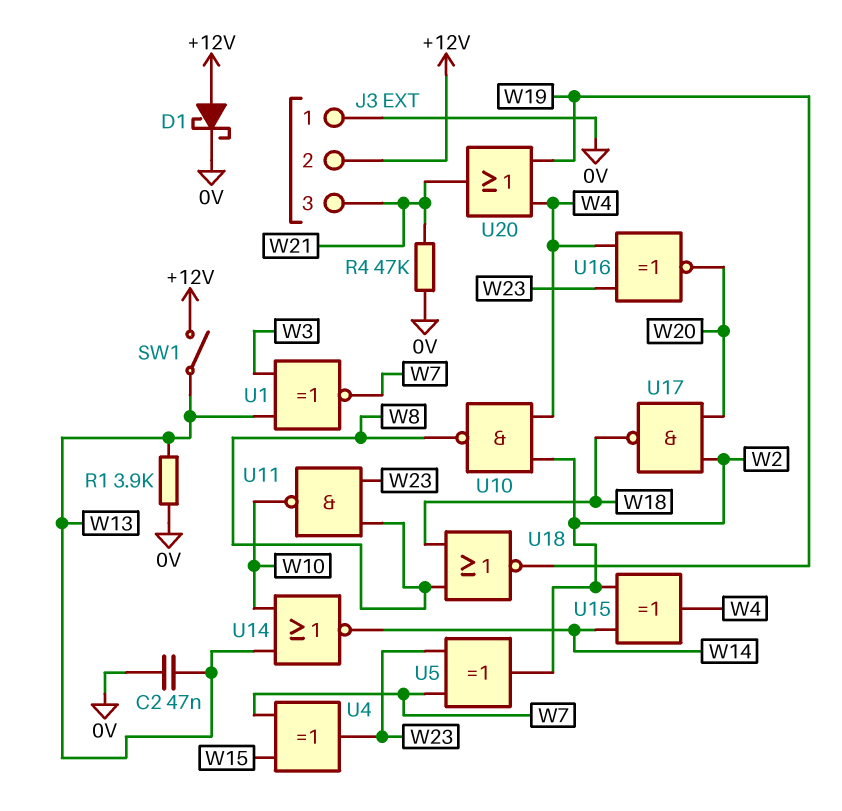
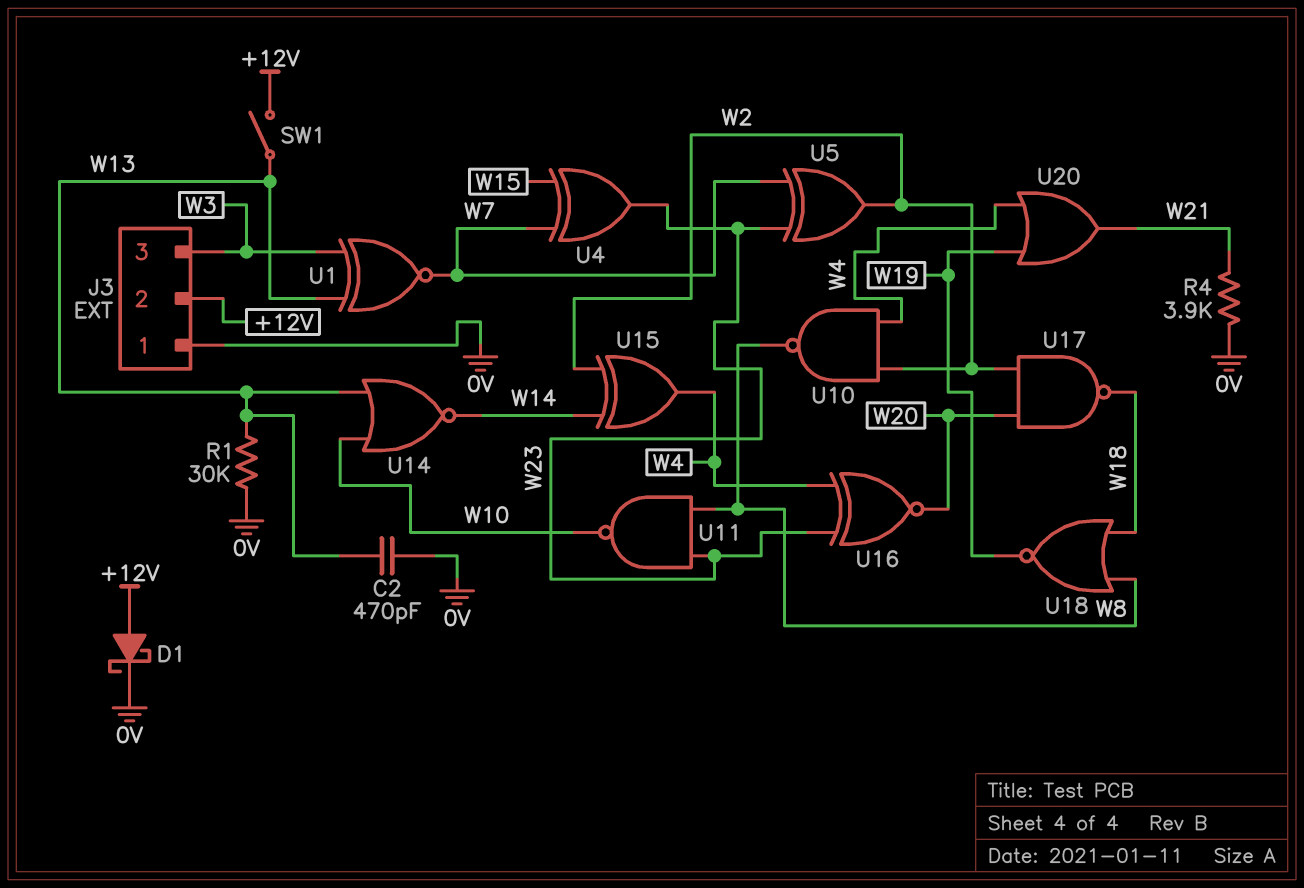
C2: 47nF (0V, W13) -> 470pF (0V, W13)
J3 pin 3: W21 -> W3
R1: 3.9k (0V, W13) -> 30k (0V, W13)
R4: 47k (0V, W21) -> 3.9k (0V, W21)

